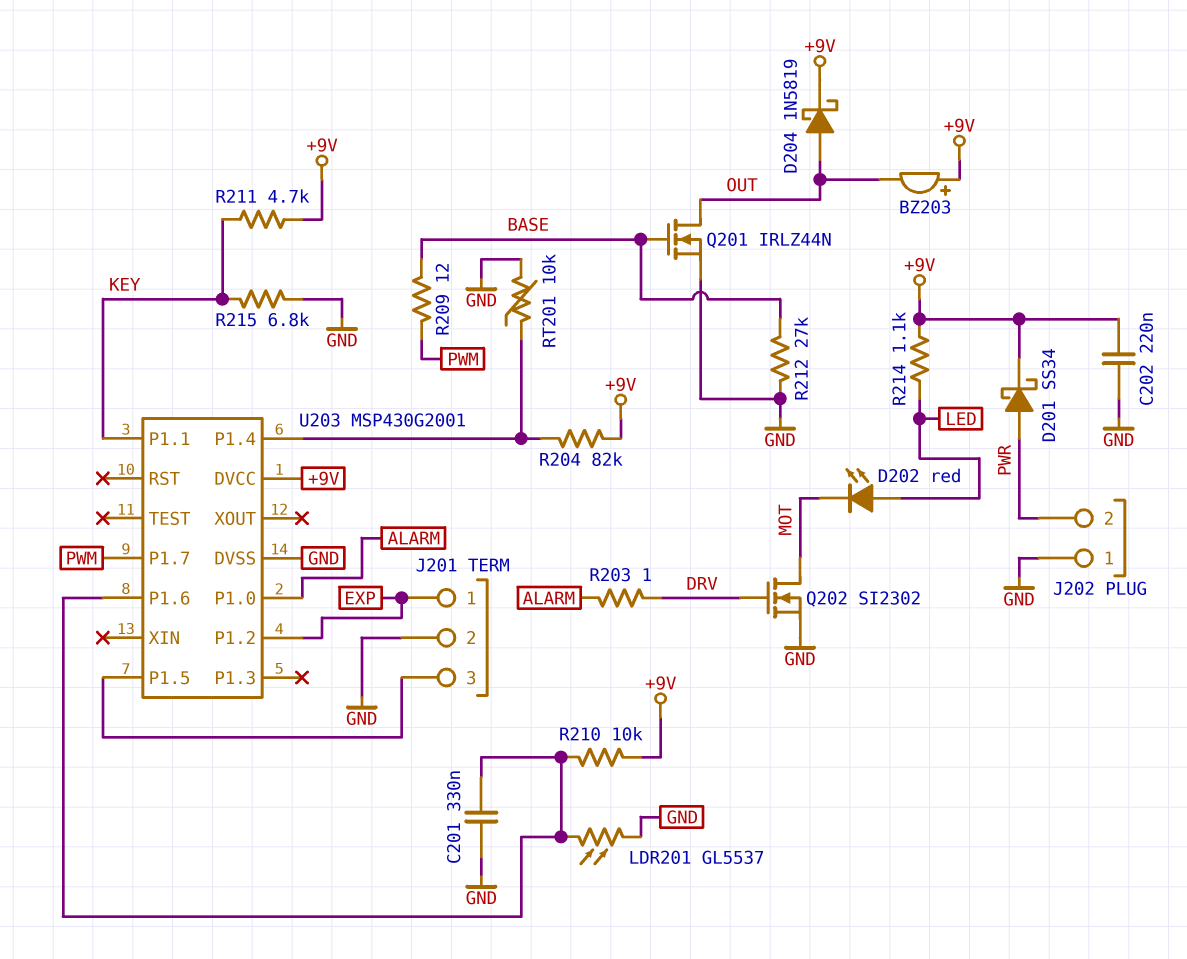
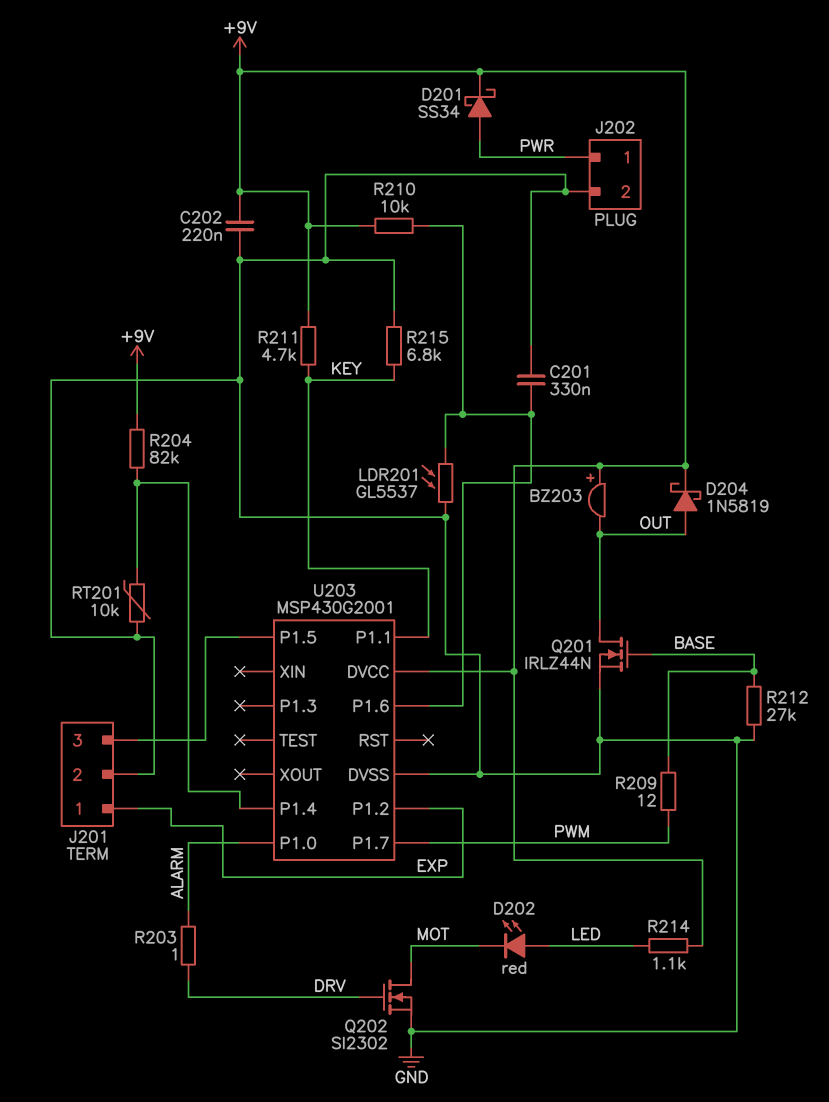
J202 pin 1: GND -> PWR
J202 pin 2: PWR -> GND

